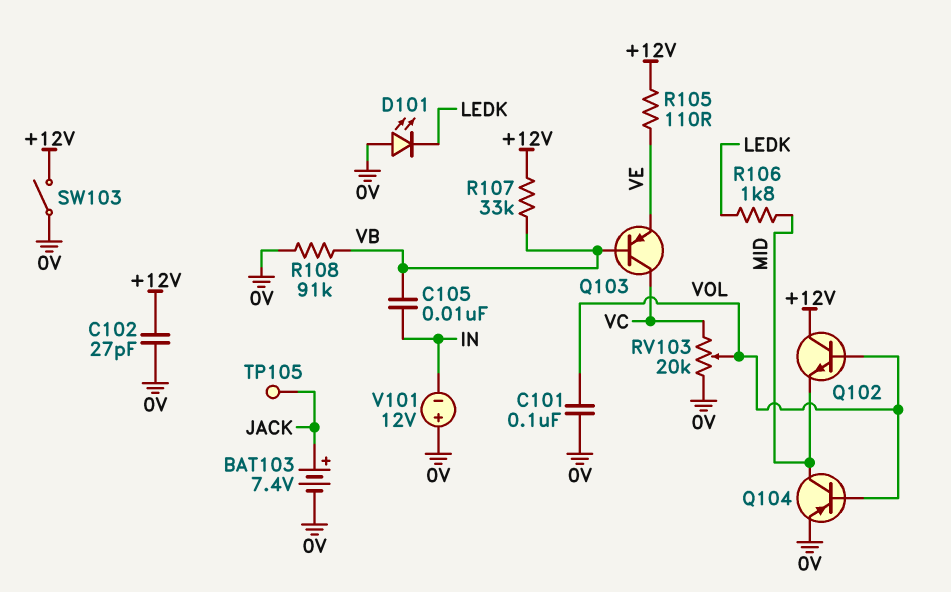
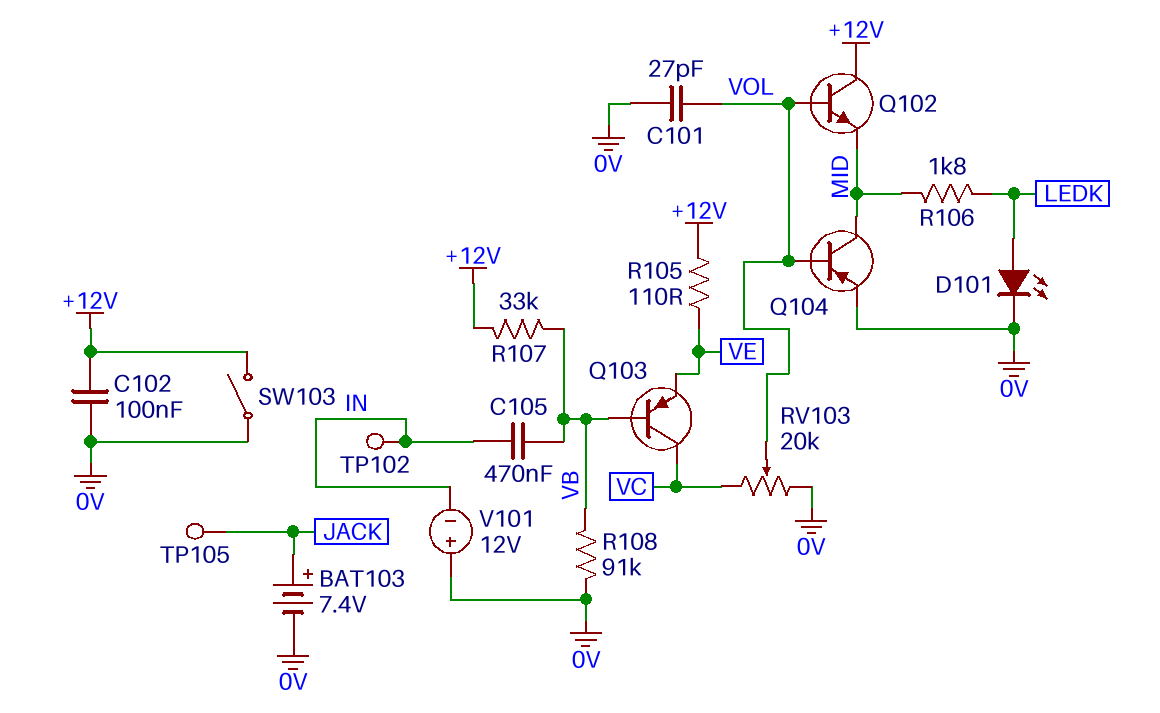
C101: 100nF (0V, VOL) -> 27pF (0V, VOL)
C102: 27pF (+12V, 0V) -> 100nF (+12V, 0V)
C105: 10nF (IN, VB) -> 470nF (IN, VB)
D101: LED (A 0V, K LEDK) -> LED (A LEDK, K 0V)
TP102: none -> test point (IN)

